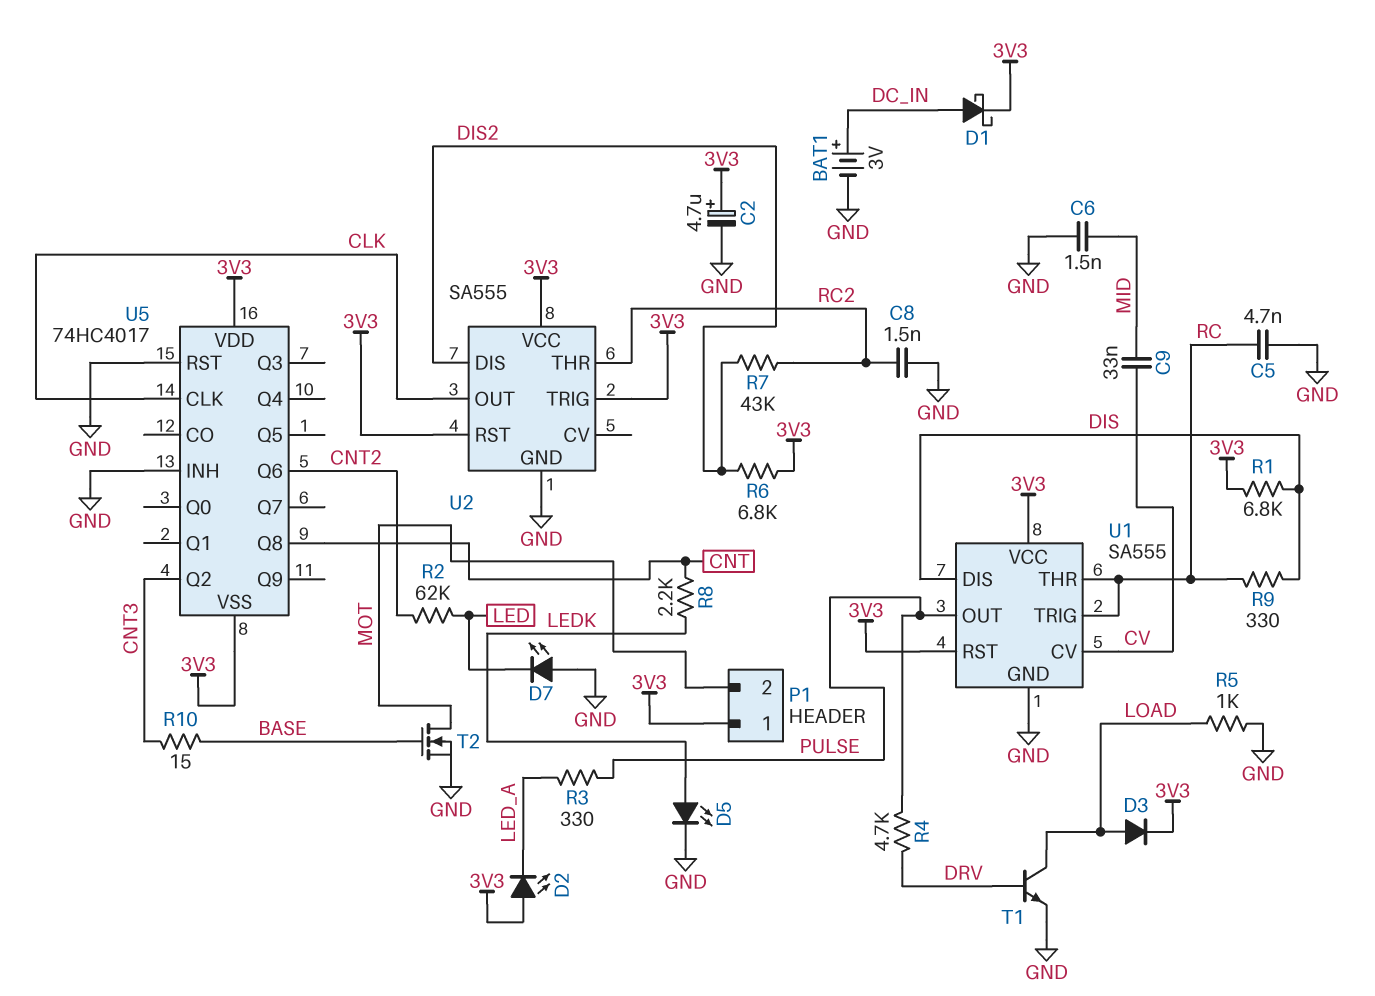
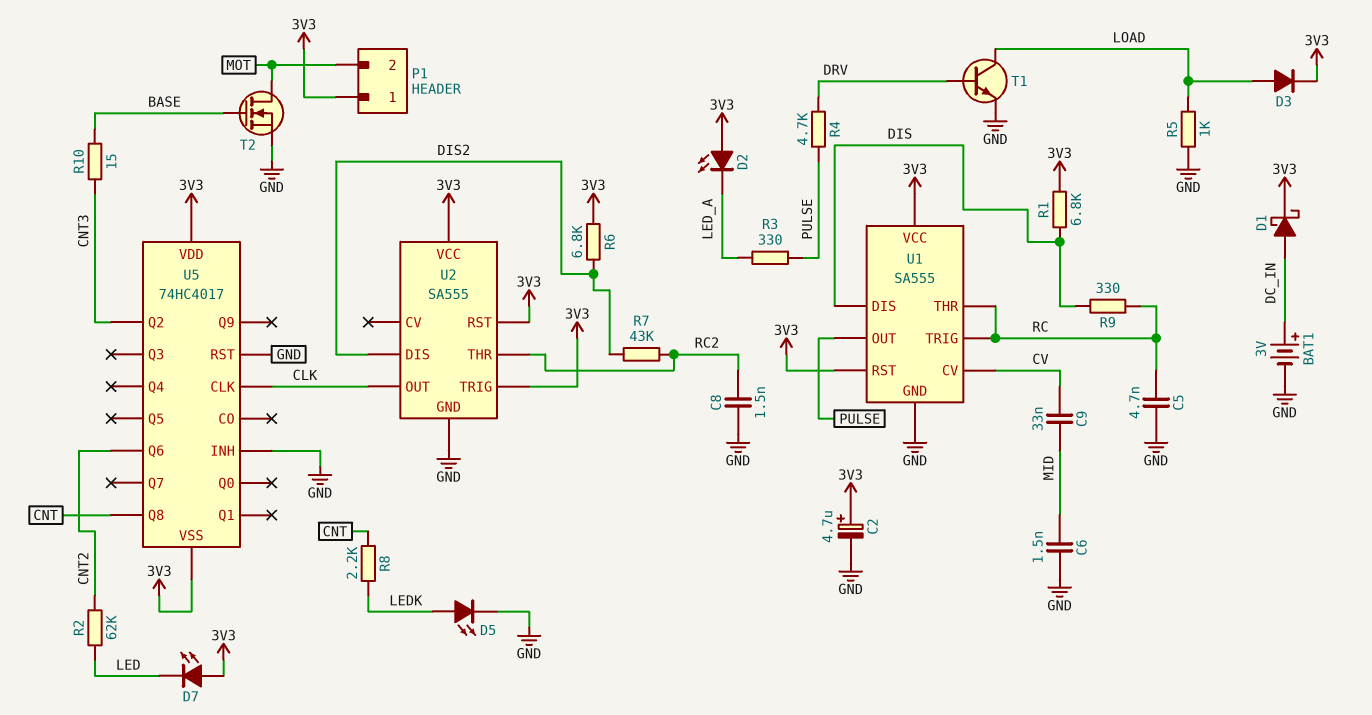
D7: LED (A GND, K LED) -> LED (A 3V3, K LED)

